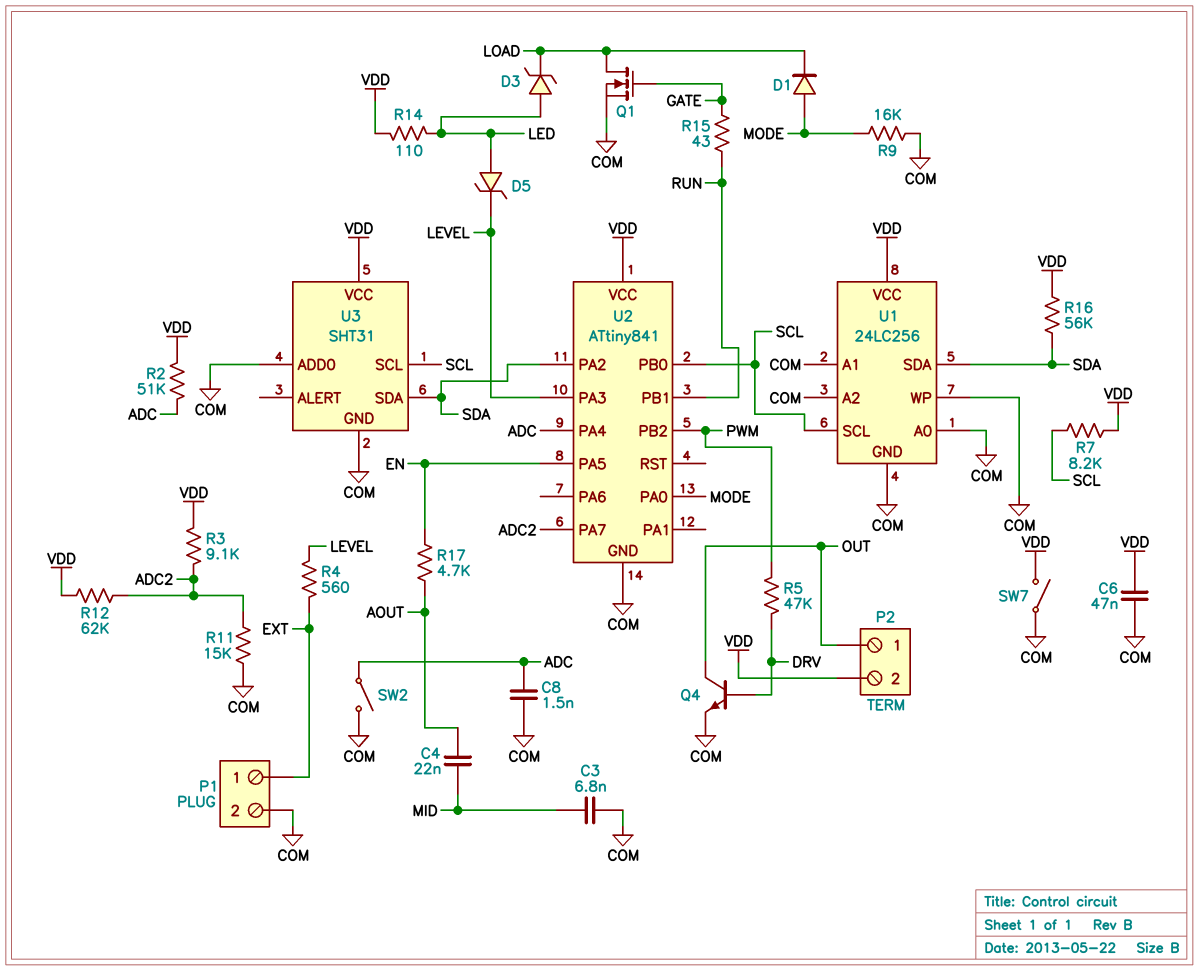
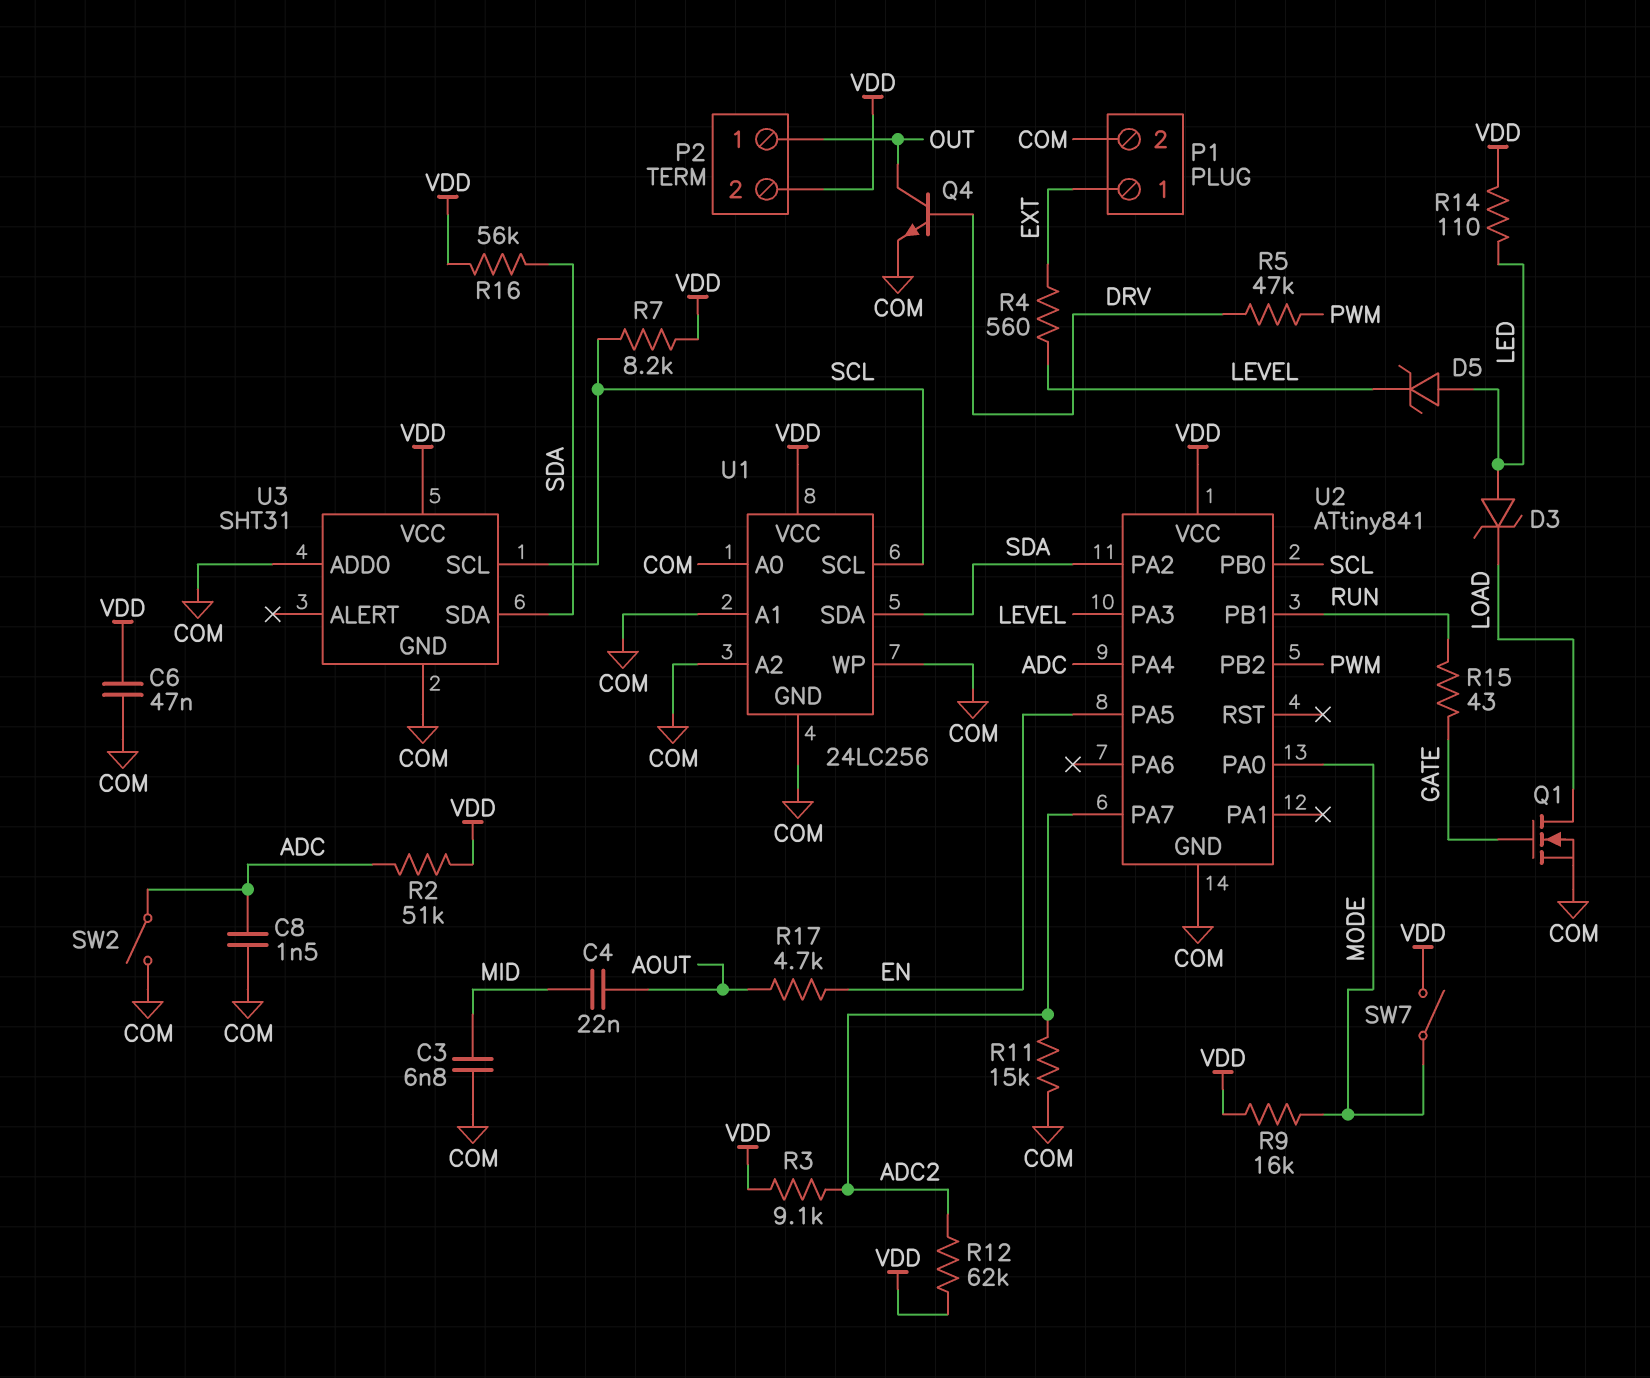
D1: diode (A MODE, K LOAD) -> none
R9: 16k (COM, MODE) -> 16k (MODE, VDD)
SW7: switch (COM, VDD) -> switch (MODE, VDD)

